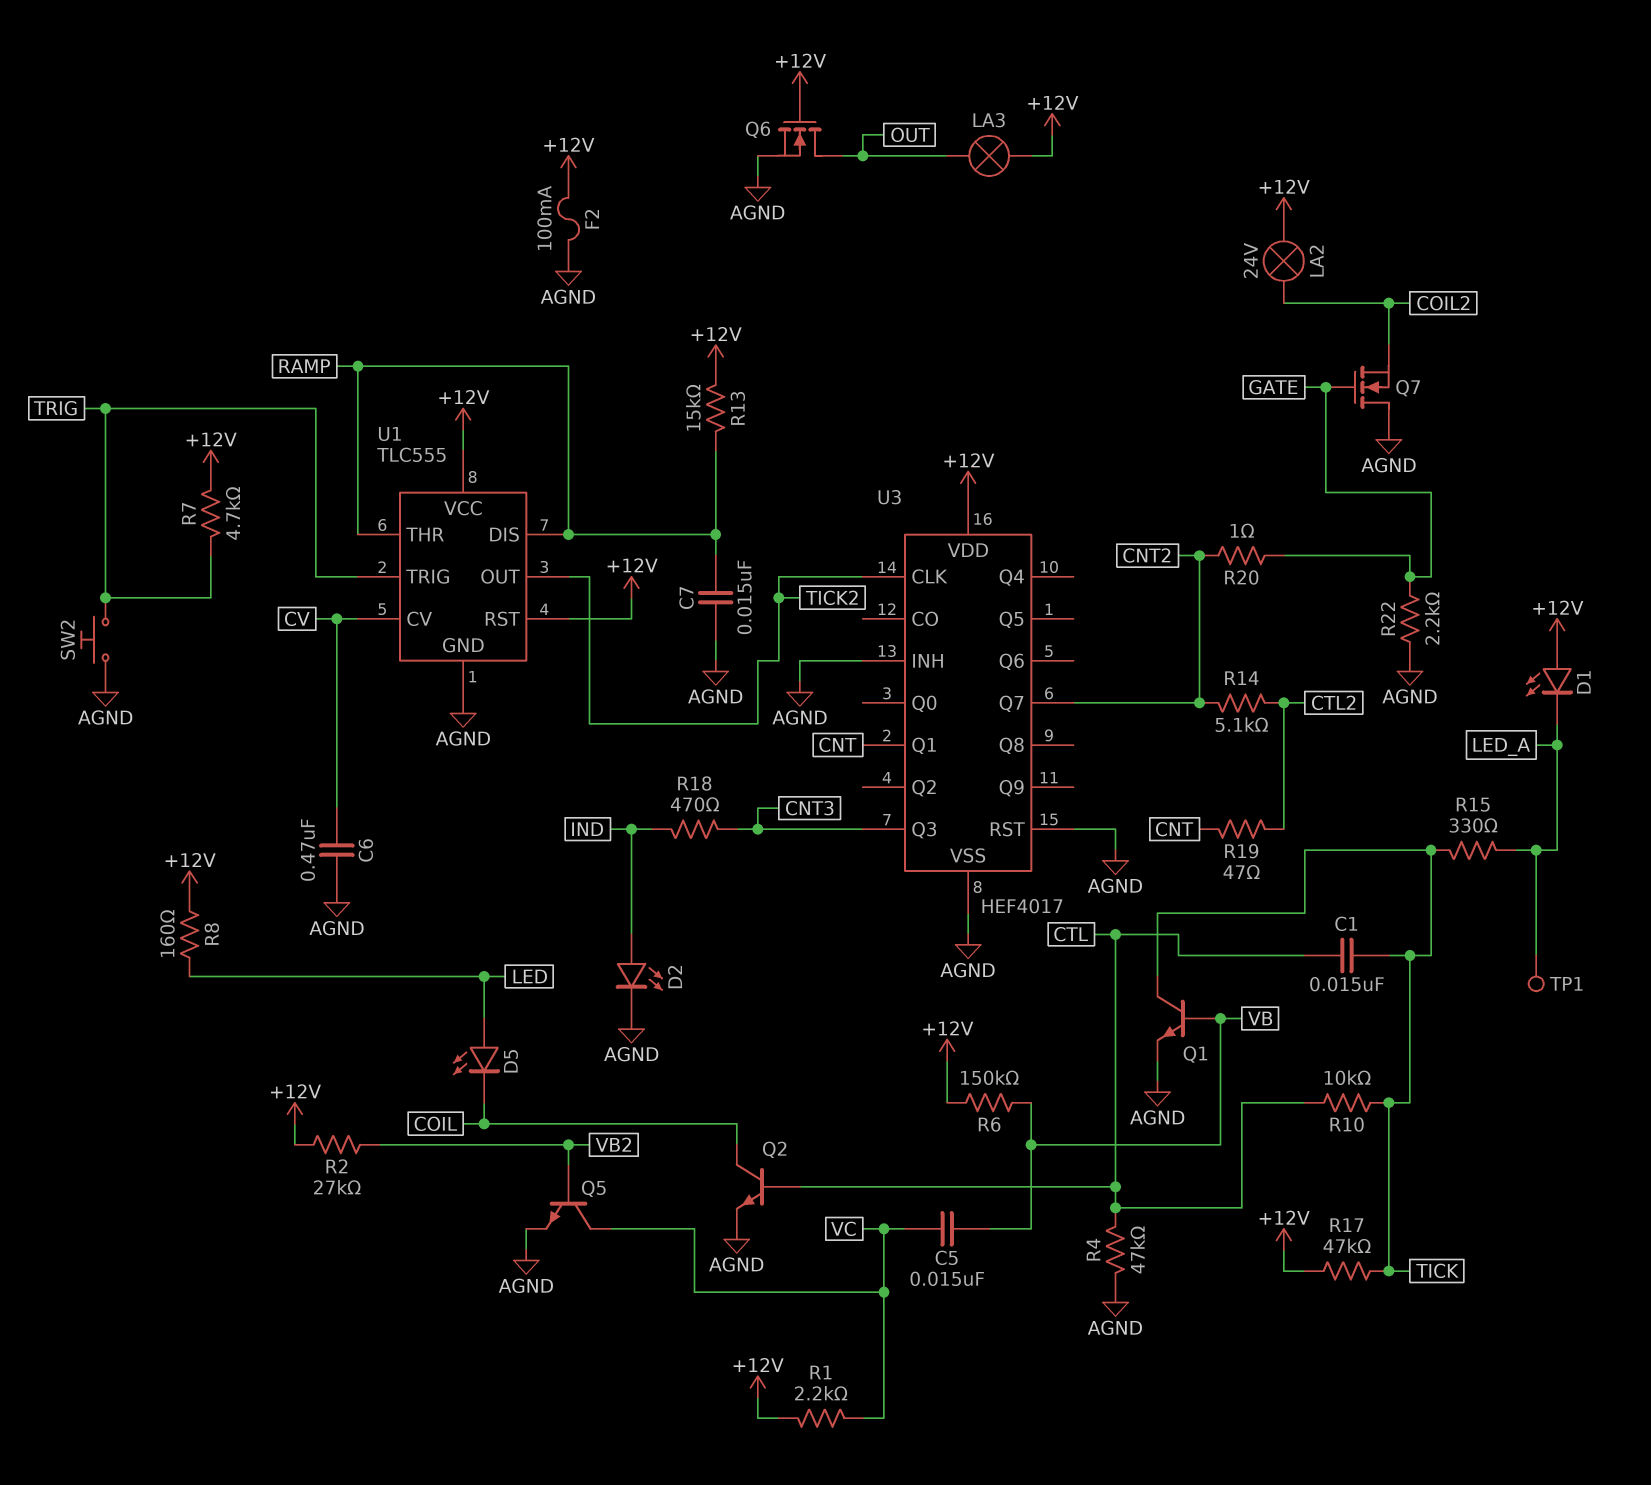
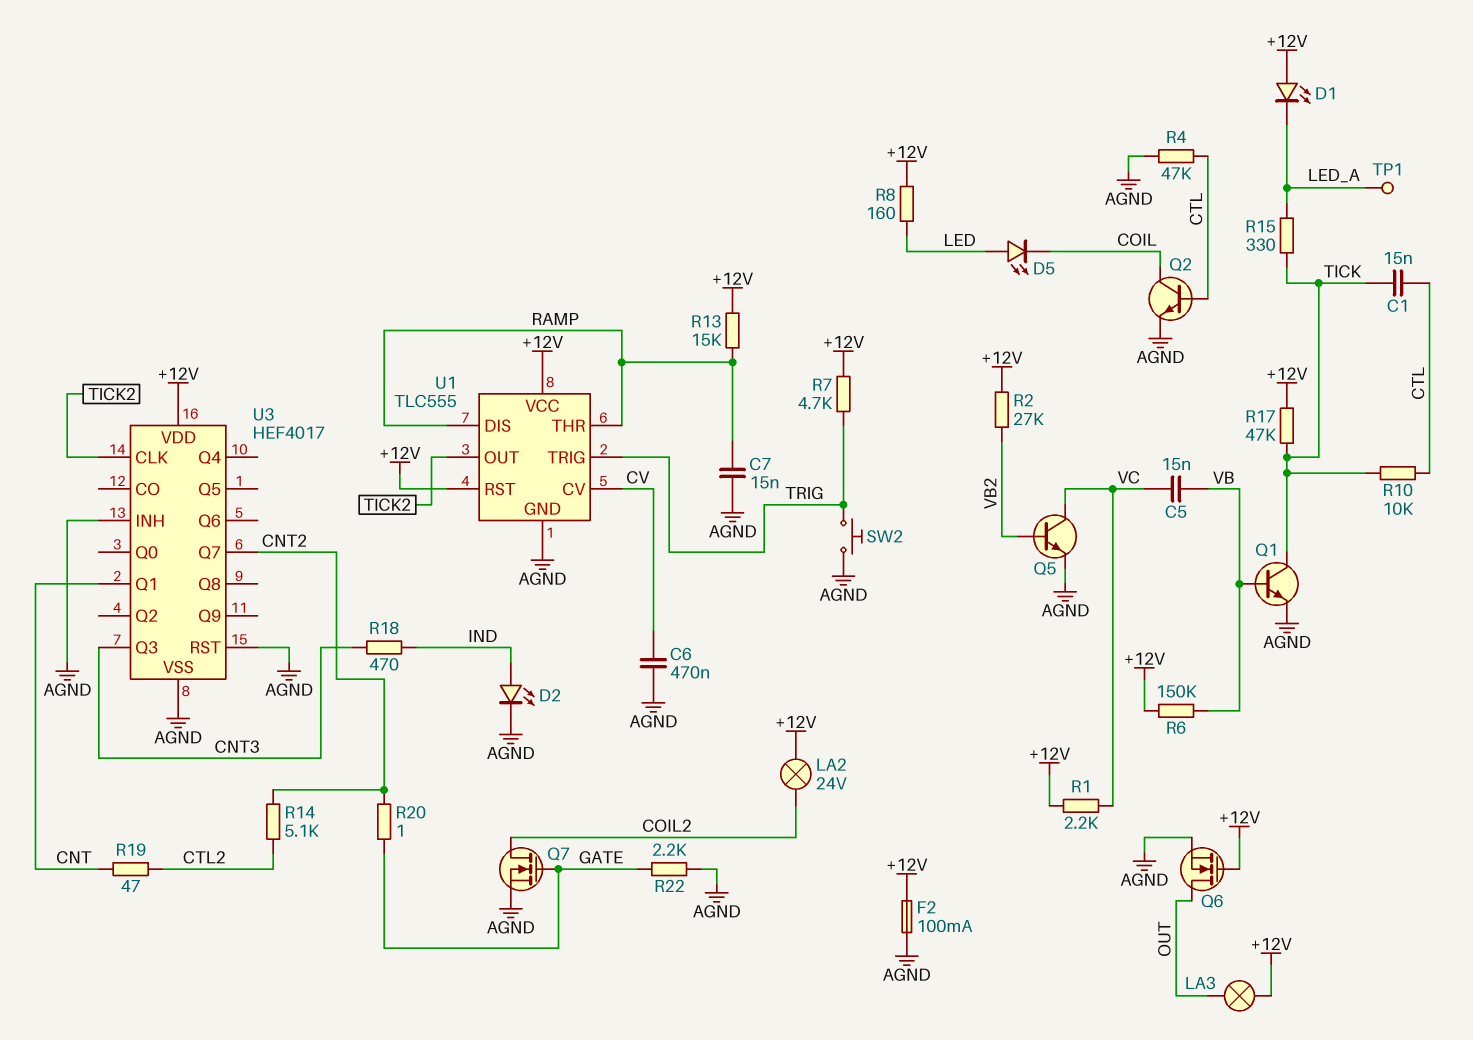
Q7: NMOS (G GATE, D AGND, S COIL2) -> NMOS (G GATE, D COIL2, S AGND)

